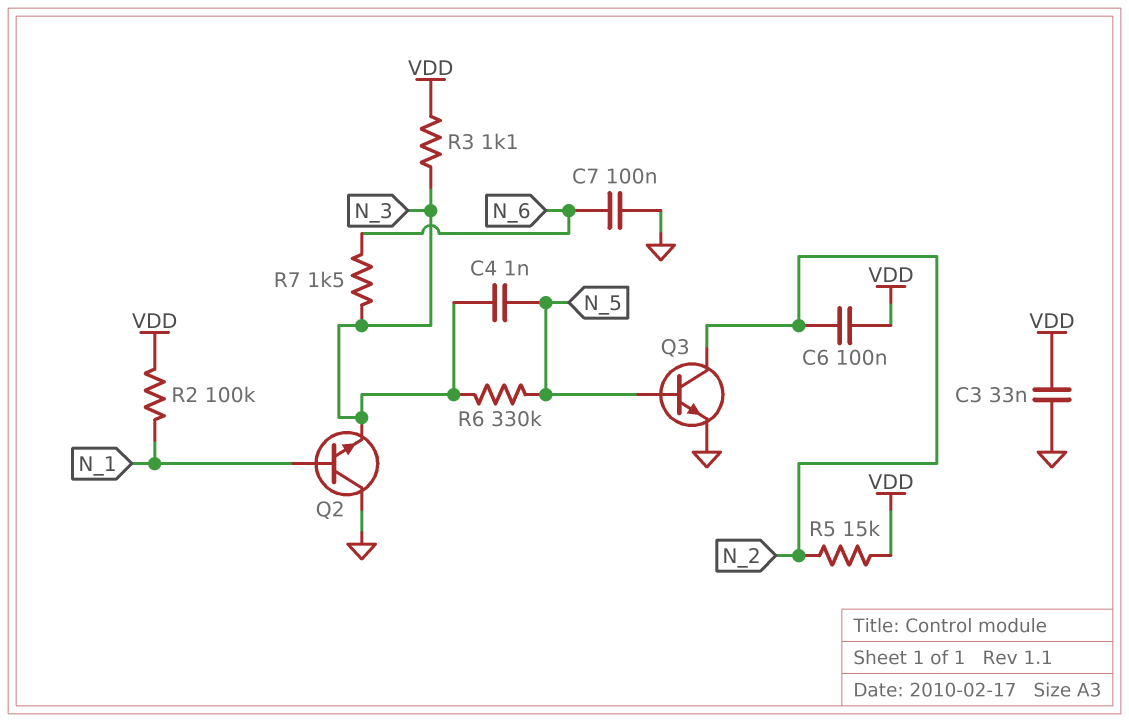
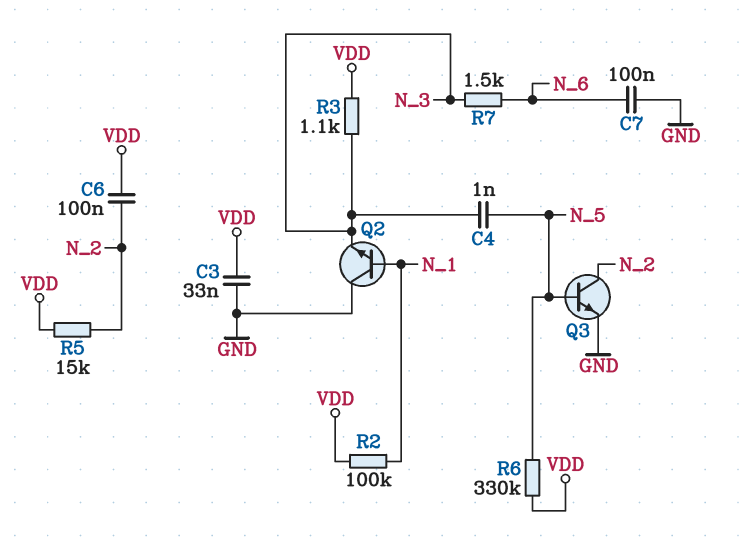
R6: 330k (N_3, N_5) -> 330k (N_5, VDD)

